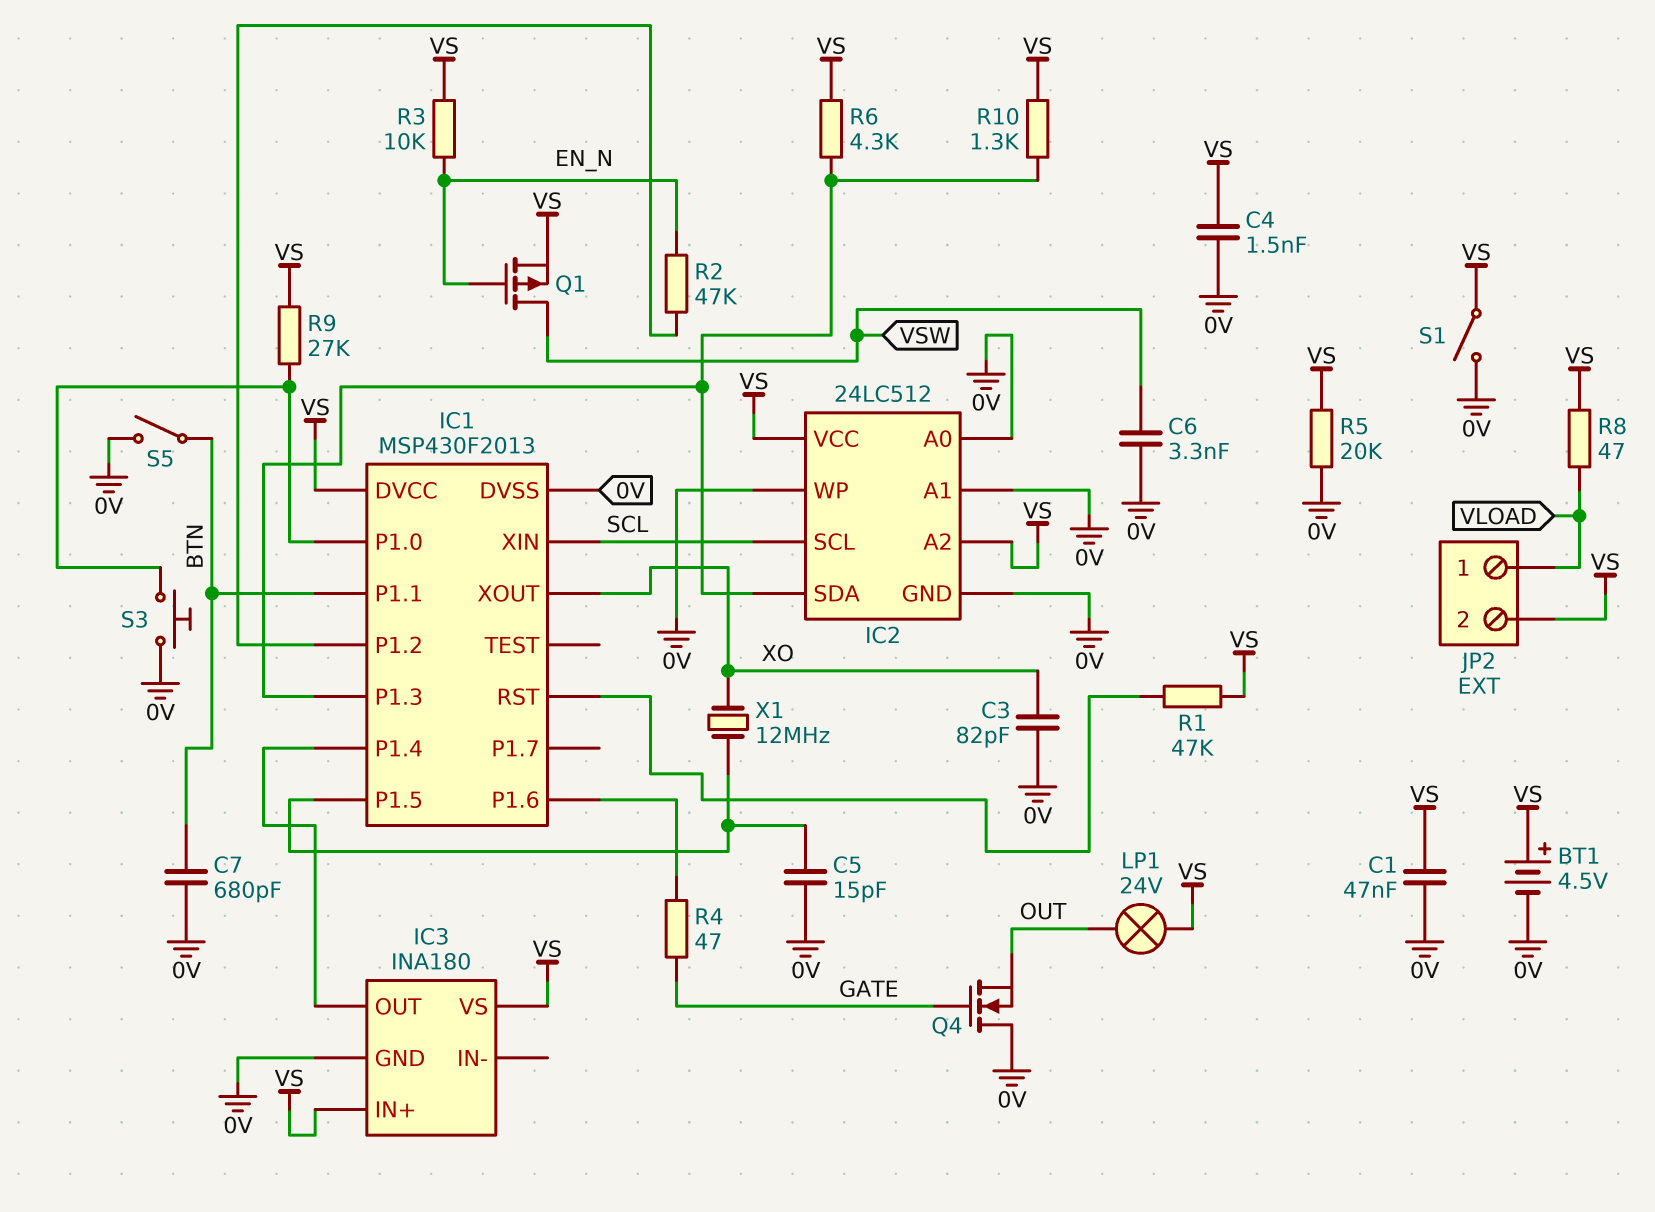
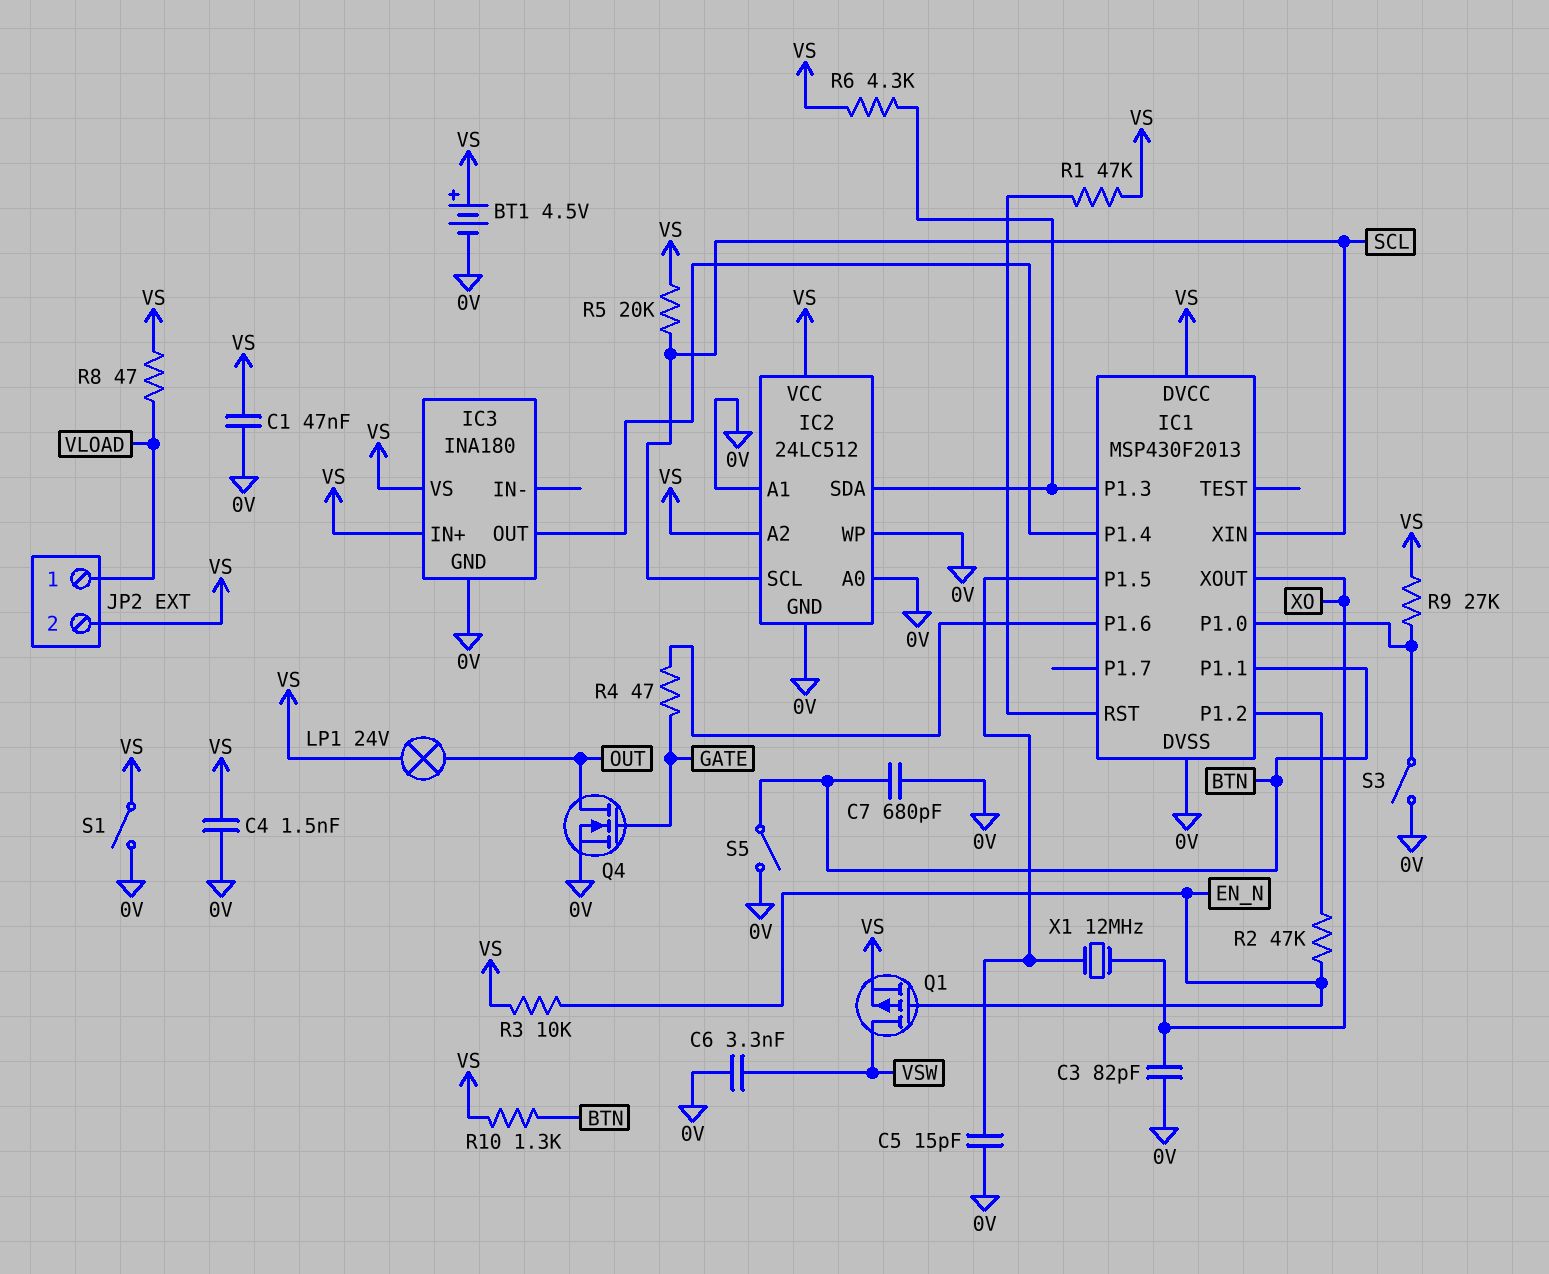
Q4: NMOS (G GATE, D 0V, S OUT) -> NMOS (G GATE, D OUT, S 0V)
R5: 20k (0V, VS) -> 20k (SCL, VS)
R10: 1.3k (IC1/P1.3, VS) -> 1.3k (BTN, VS)
S3: button (0V, IC1/P1.0) -> switch (0V, IC1/P1.0)

